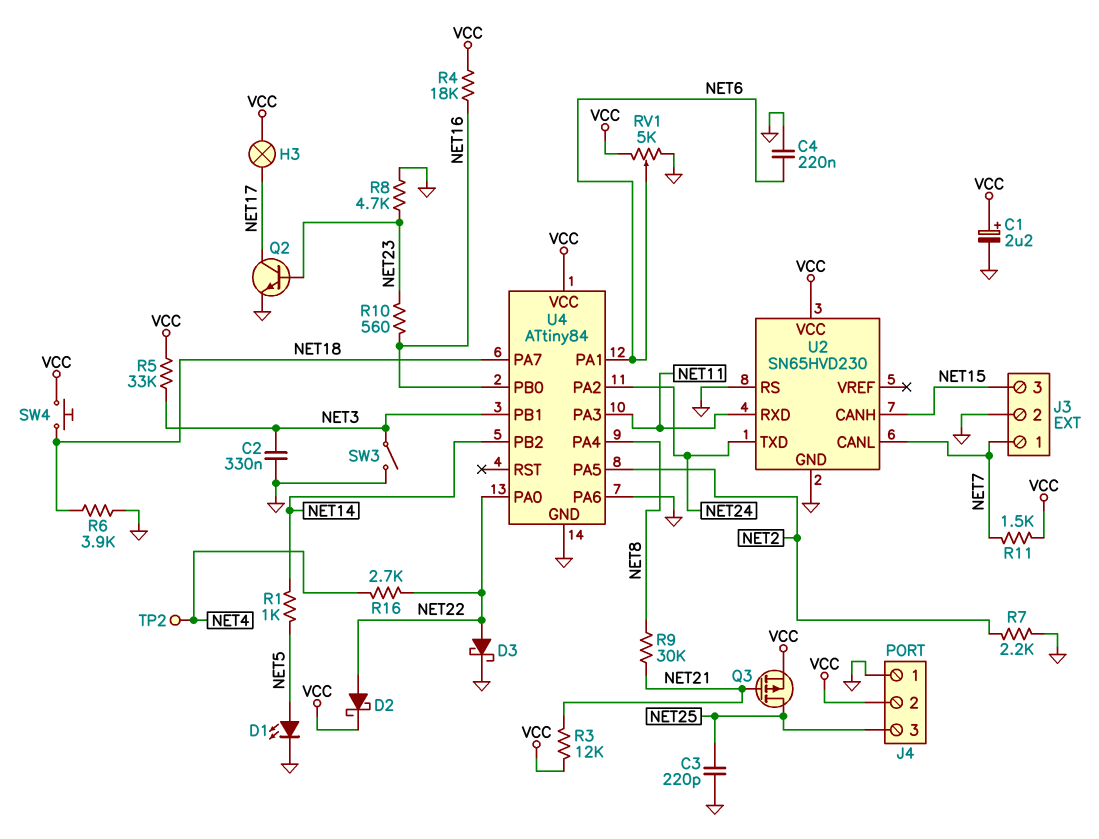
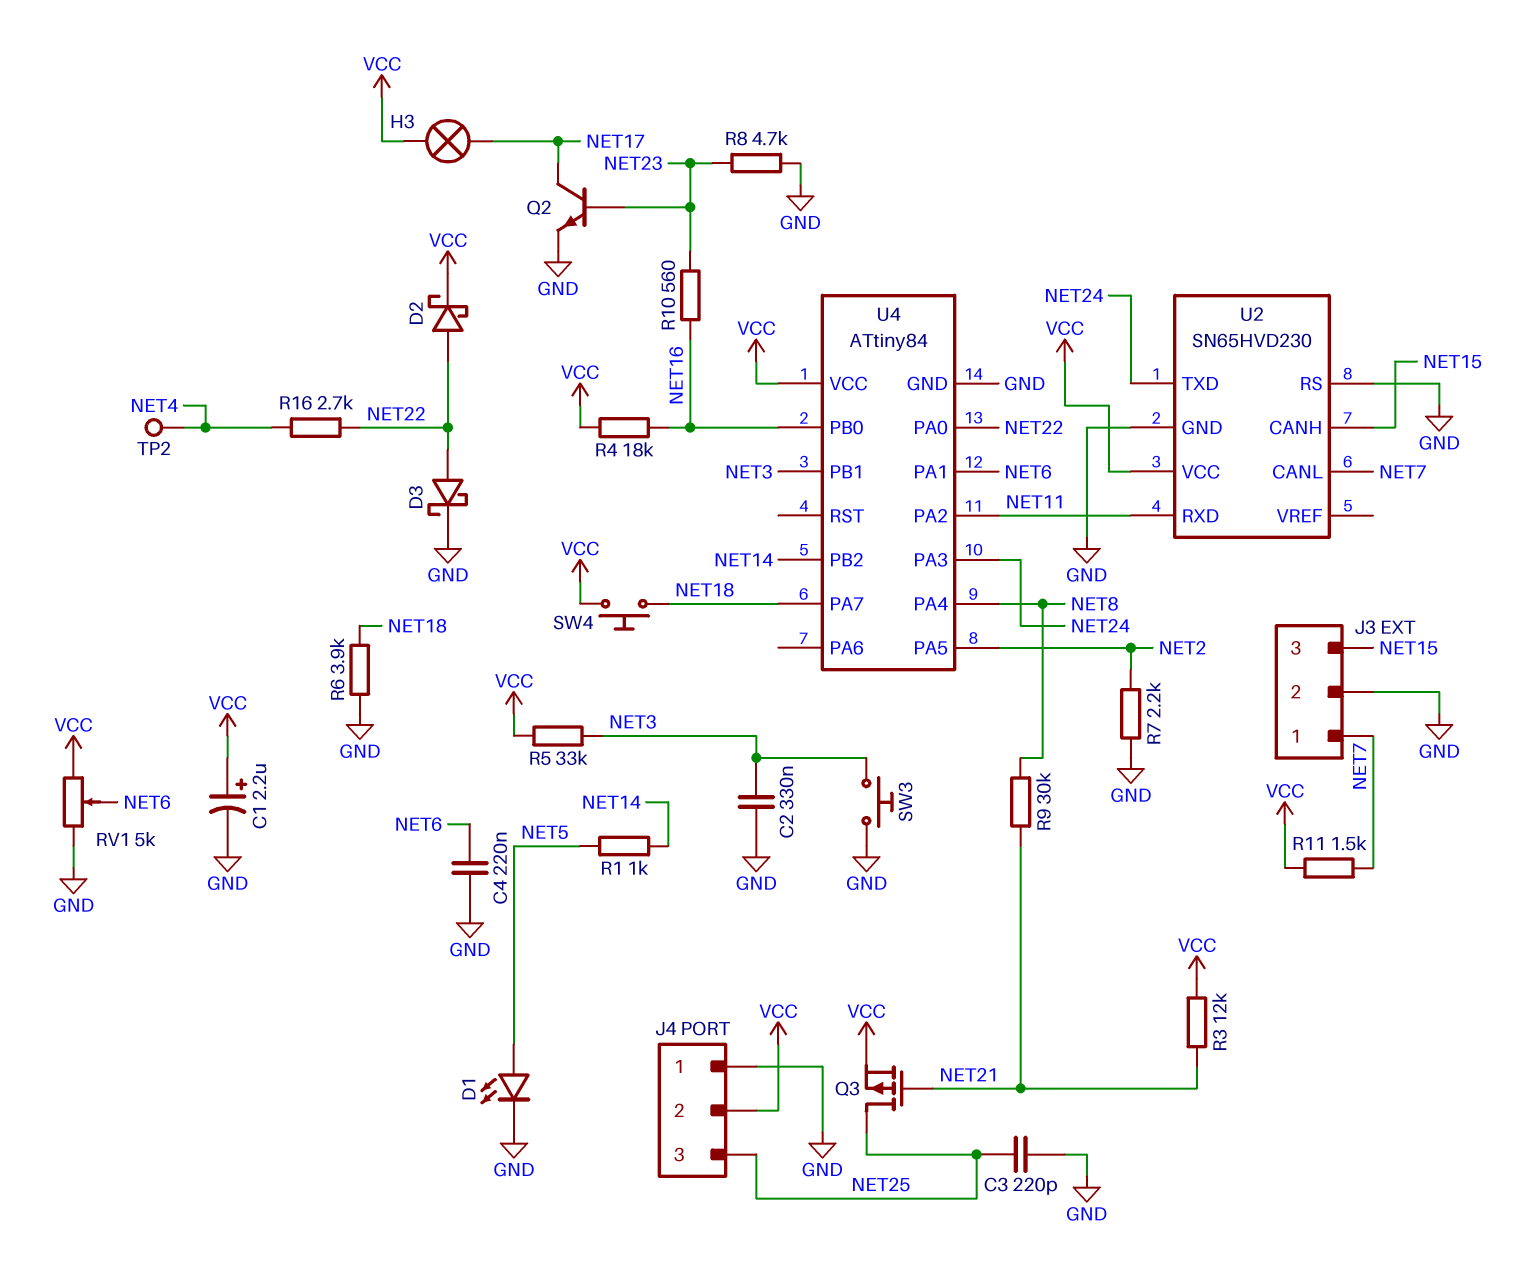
SW3: switch (GND, NET3) -> button (GND, NET3)
U4 pin PA2: NET24 -> NET11
U4 pin PA3: NET11 -> NET24
U4 pin PA6: GND -> none

